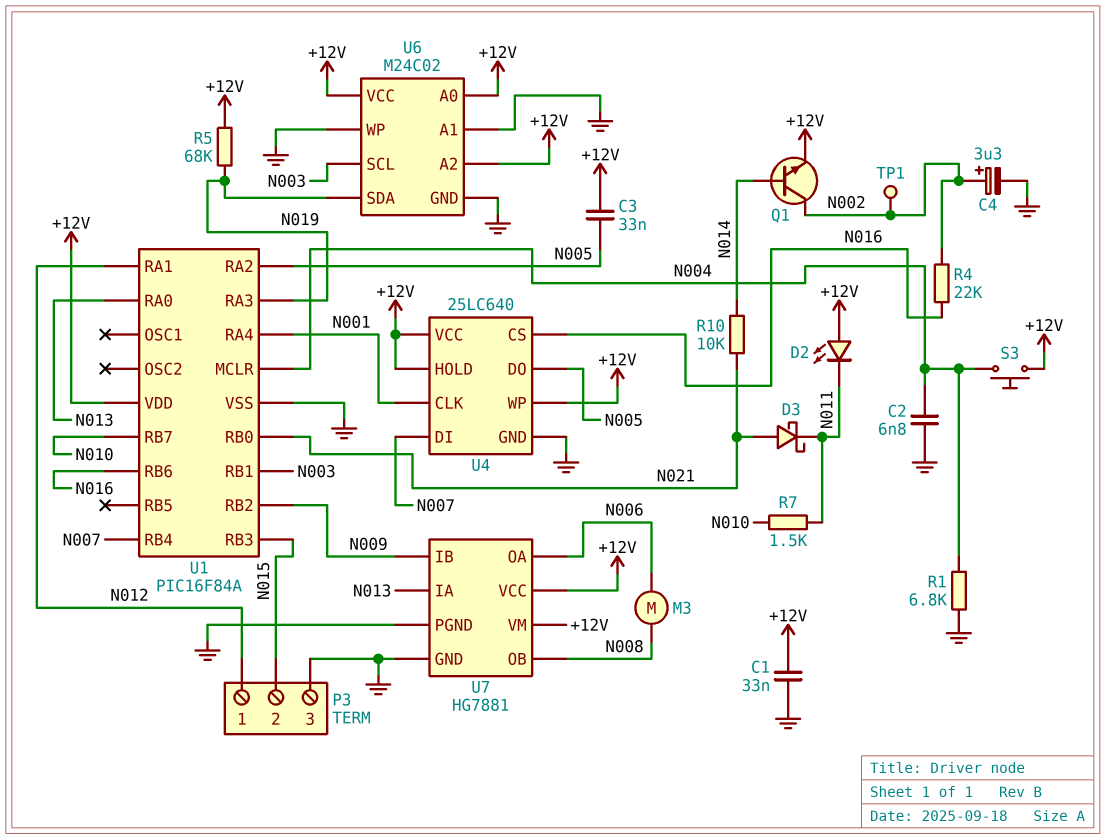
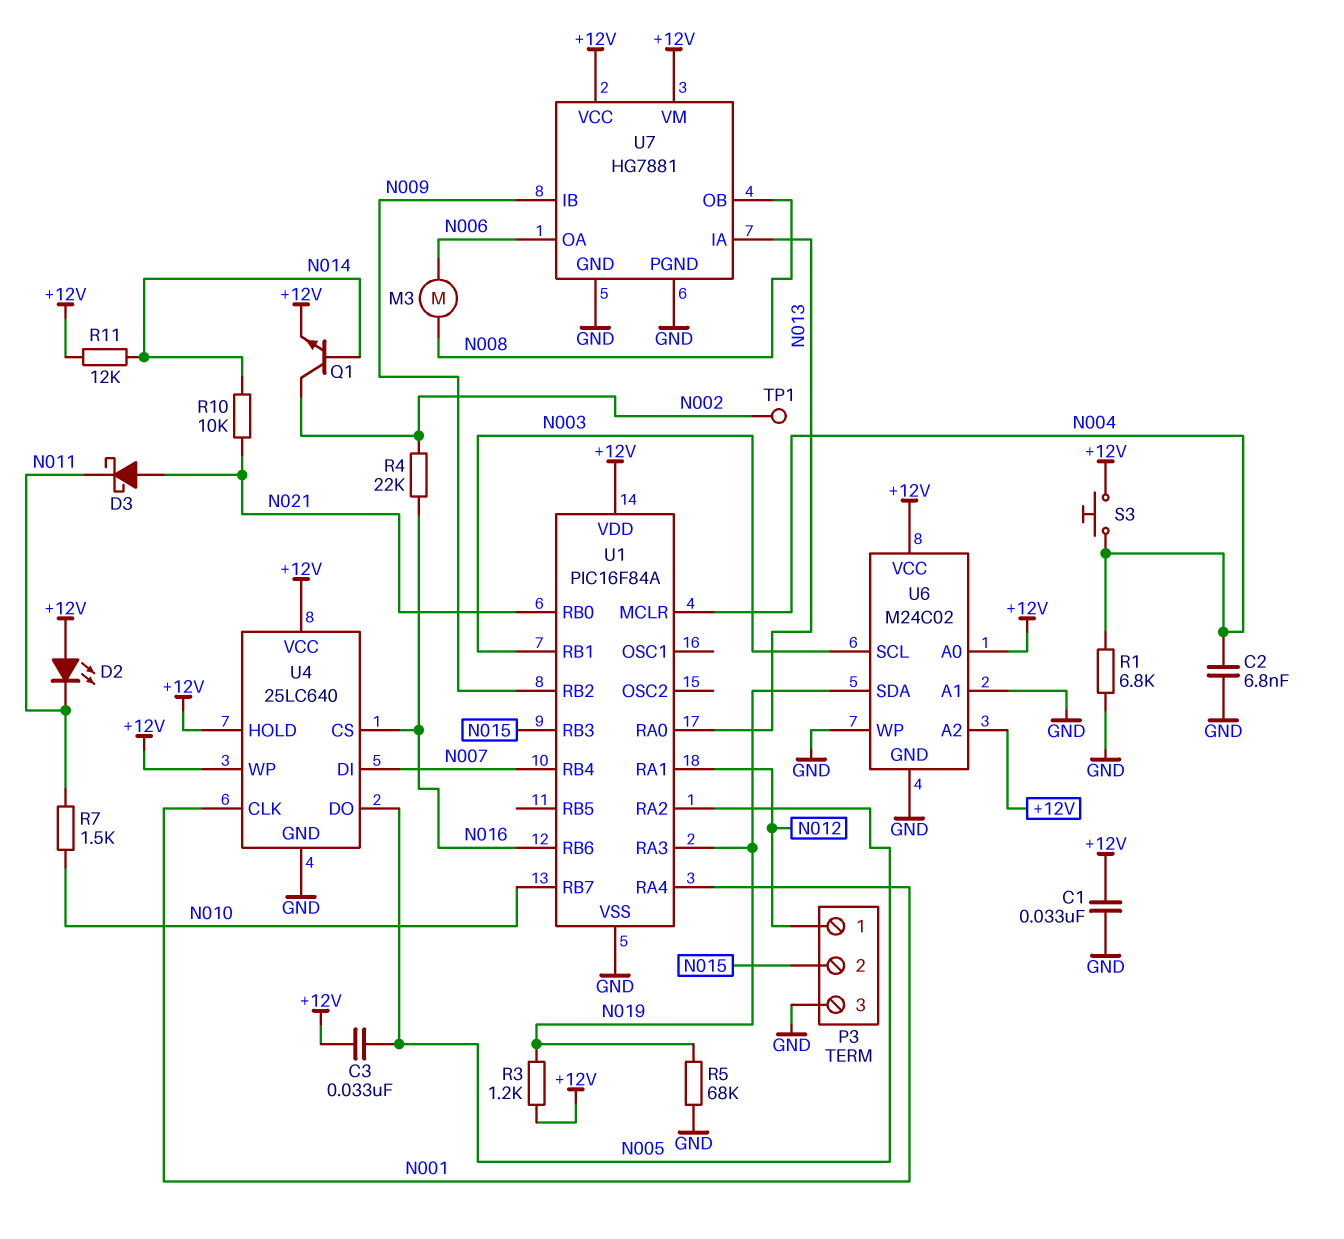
C4: 3.3uF (plus N002, minus GND) -> none
R3: none -> 1.2k (+12V, N019)
R5: 68k (+12V, N019) -> 68k (GND, N019)
R11: none -> 12k (+12V, N014)

